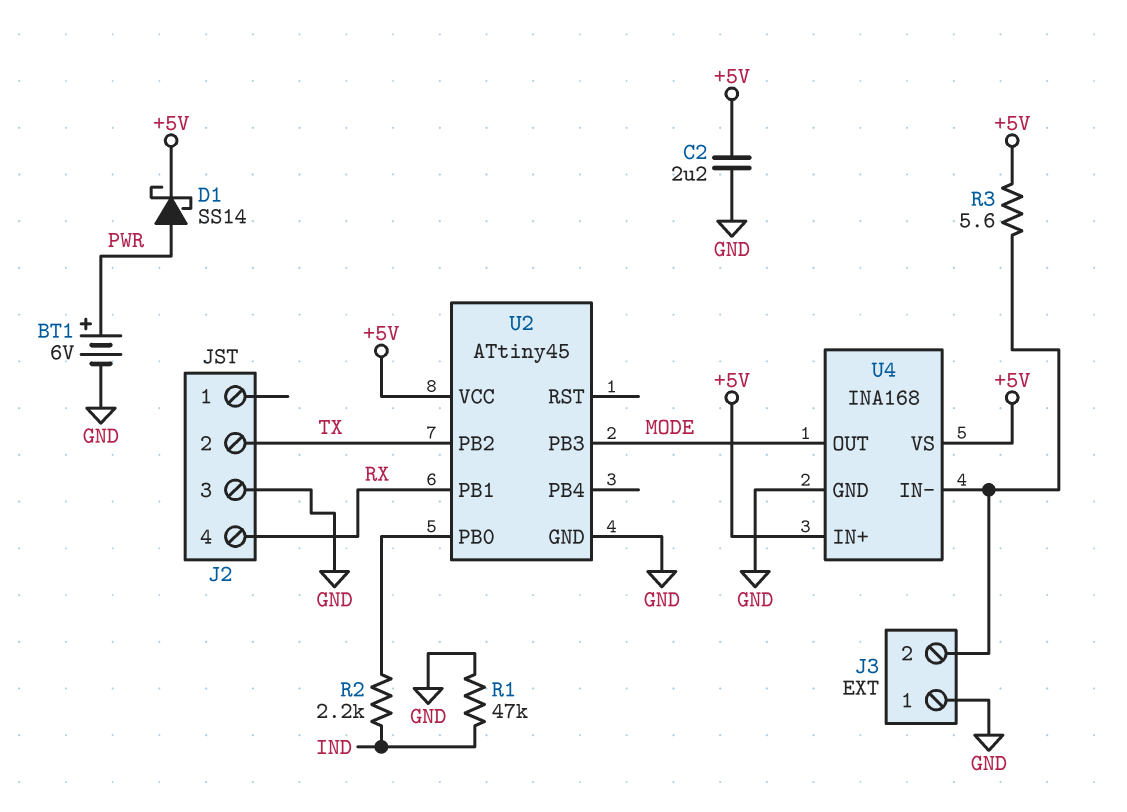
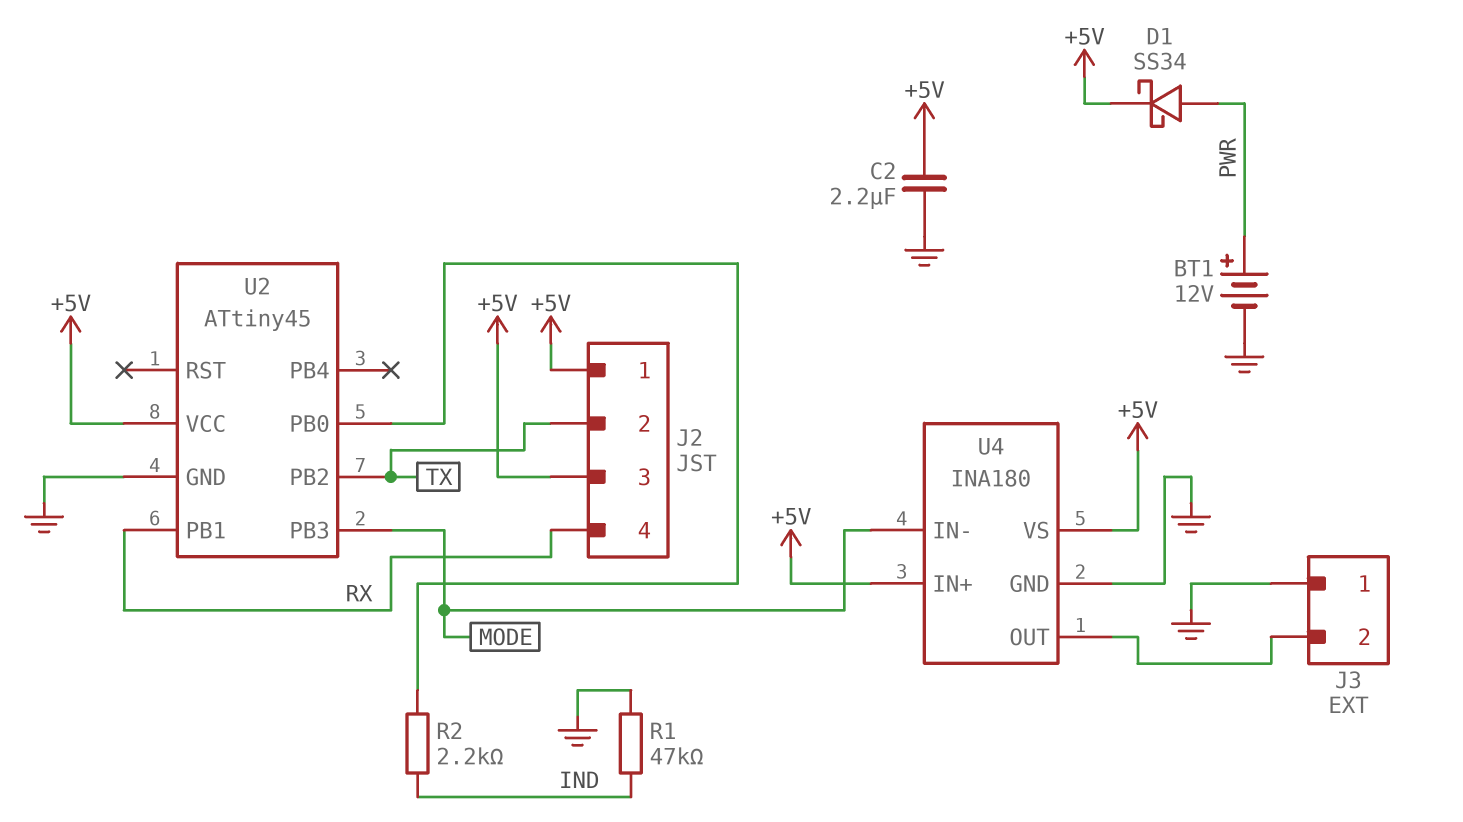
BT1: 6V (plus PWR, minus GND) -> 12V (plus PWR, minus GND)
D1: schottky SS14 (A PWR, K +5V) -> schottky SS34 (A PWR, K +5V)
J2 pin 1: none -> +5V
J2 pin 3: GND -> +5V
R3: 5.6 (+5V, J3/2) -> none
U4: INA168 -> INA180
U4 pin IN-: J3/2 -> MODE
U4 pin OUT: MODE -> J3/2

